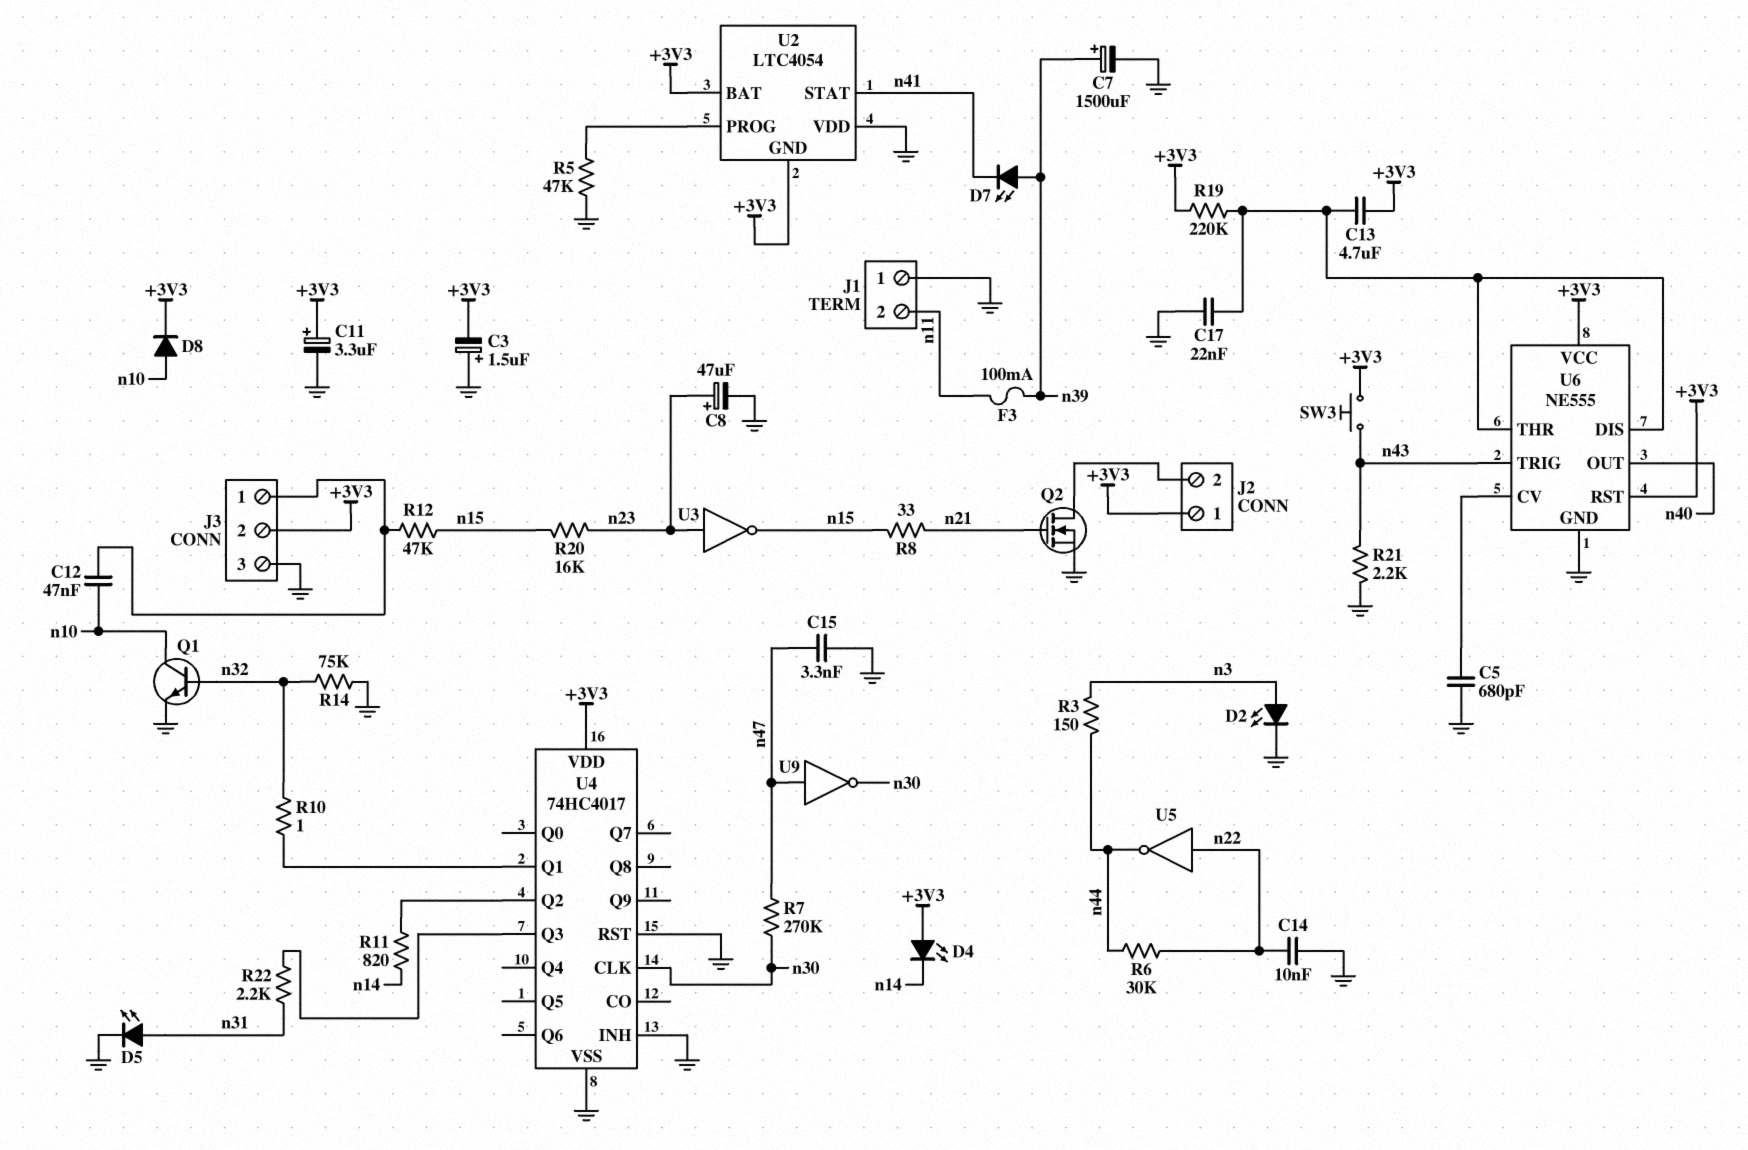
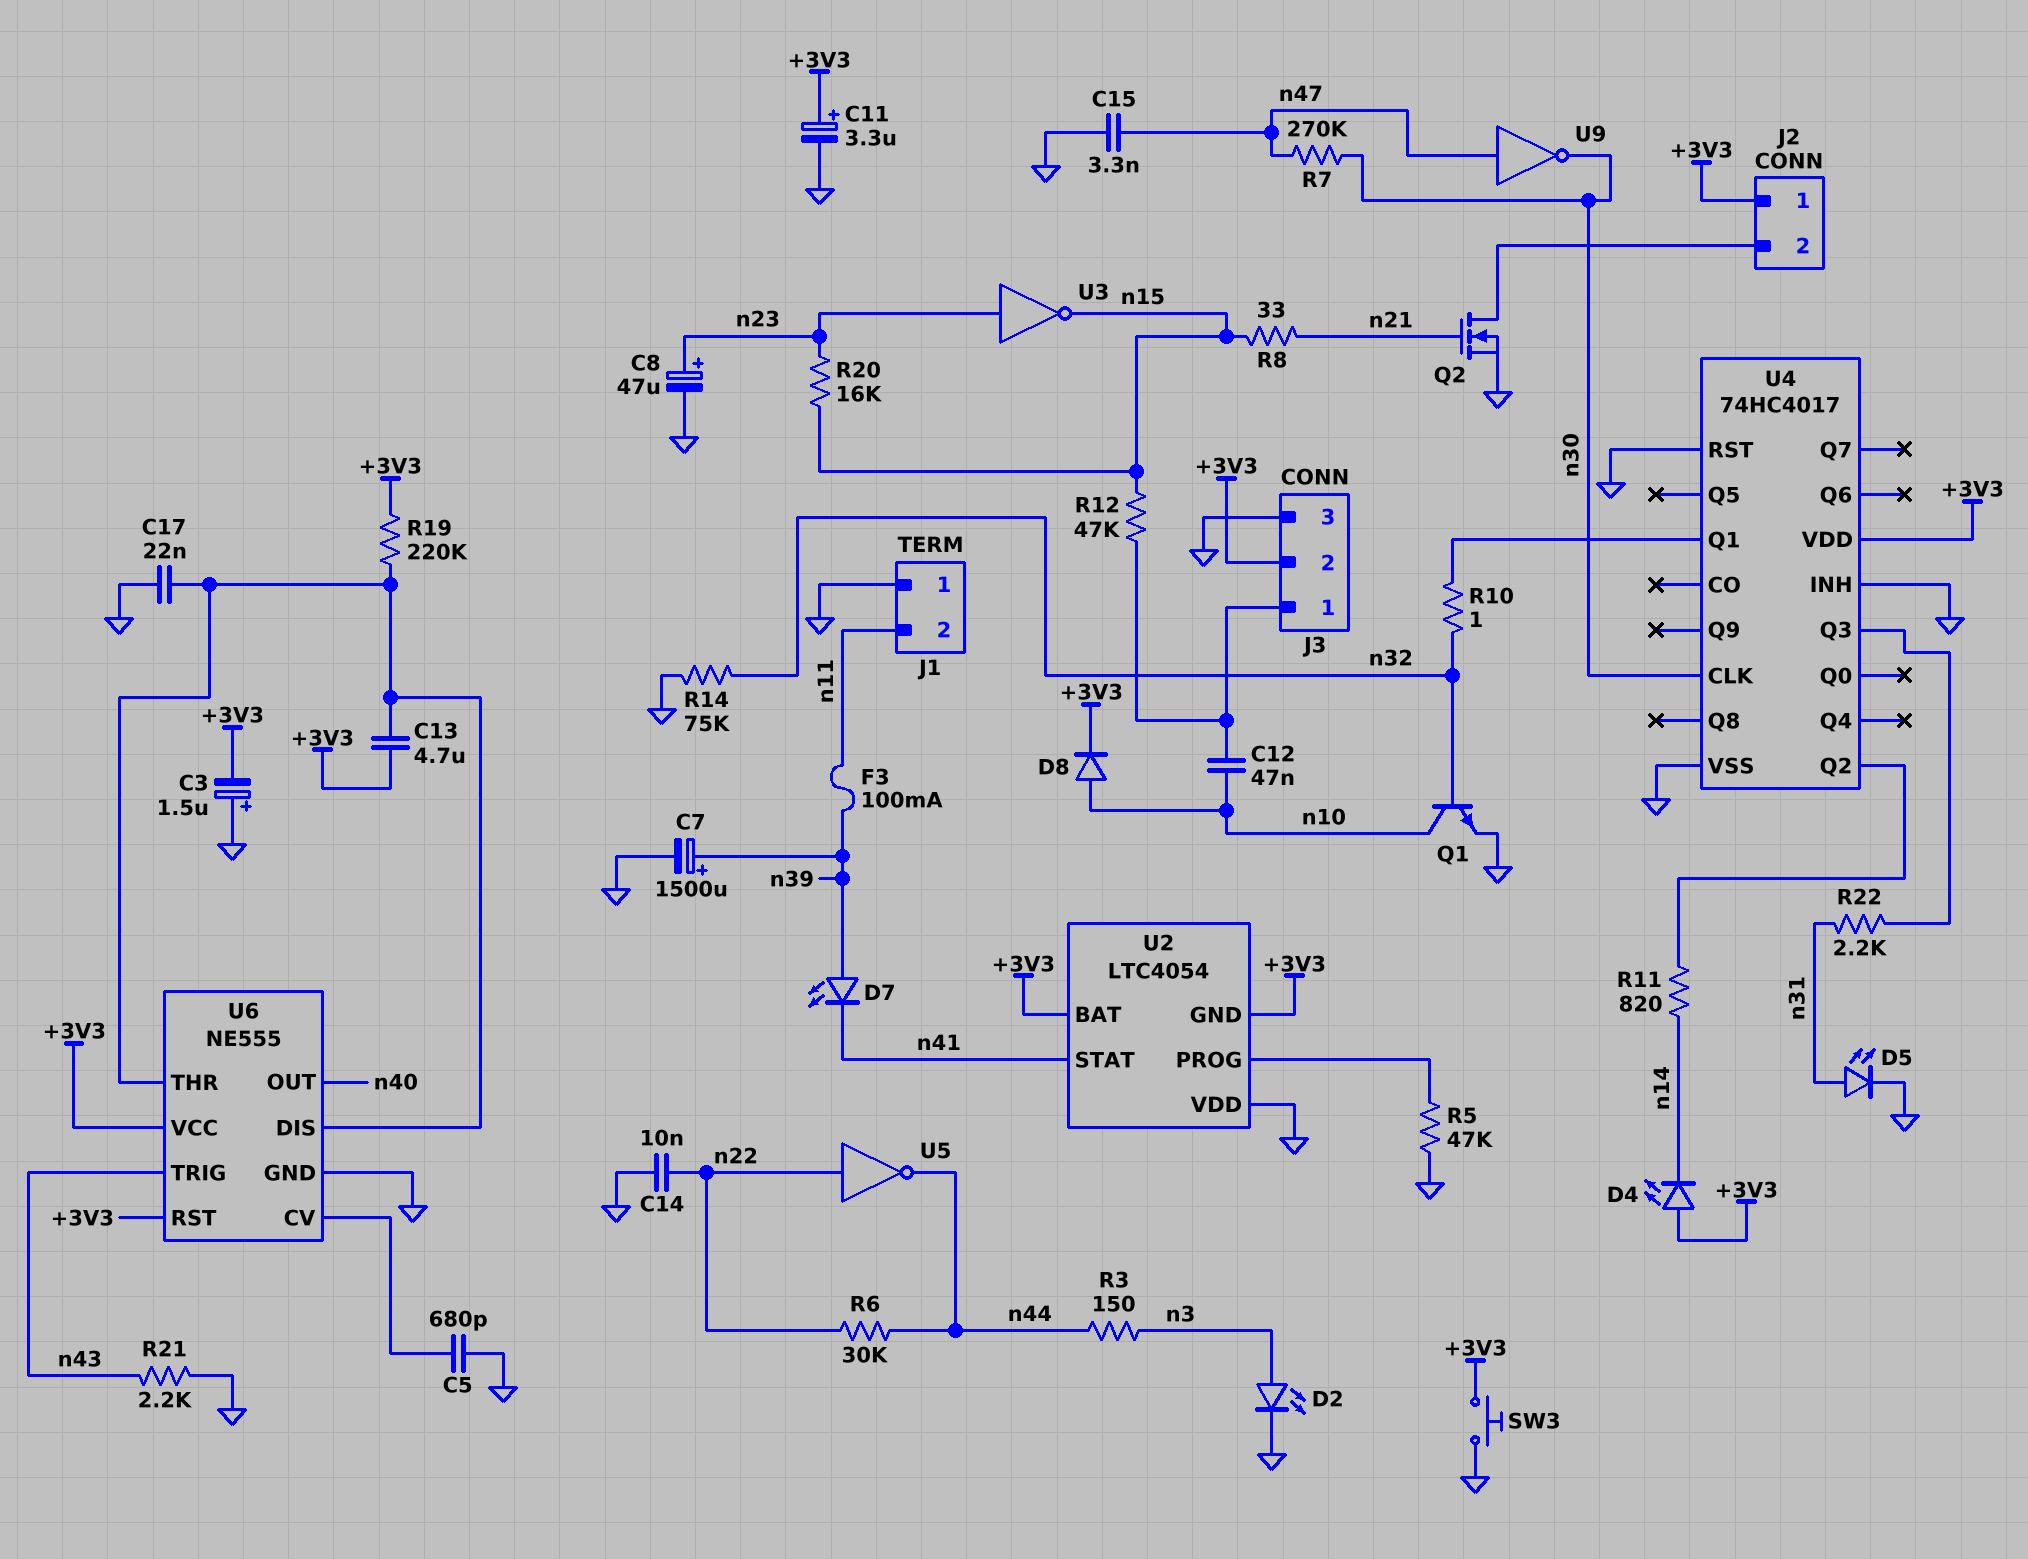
SW3: button (+3V3, n43) -> button (+3V3, GND)

